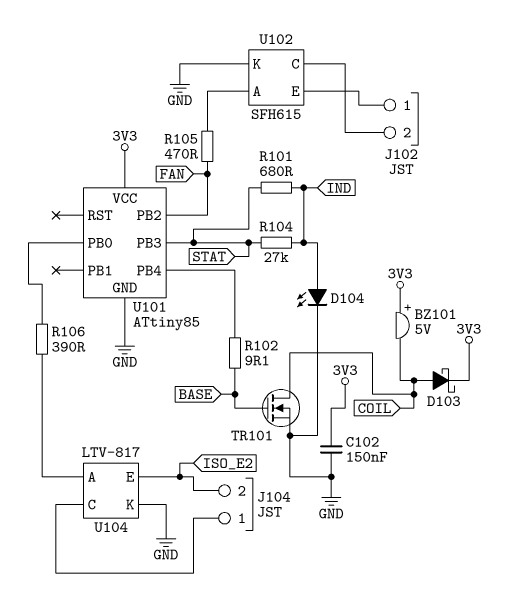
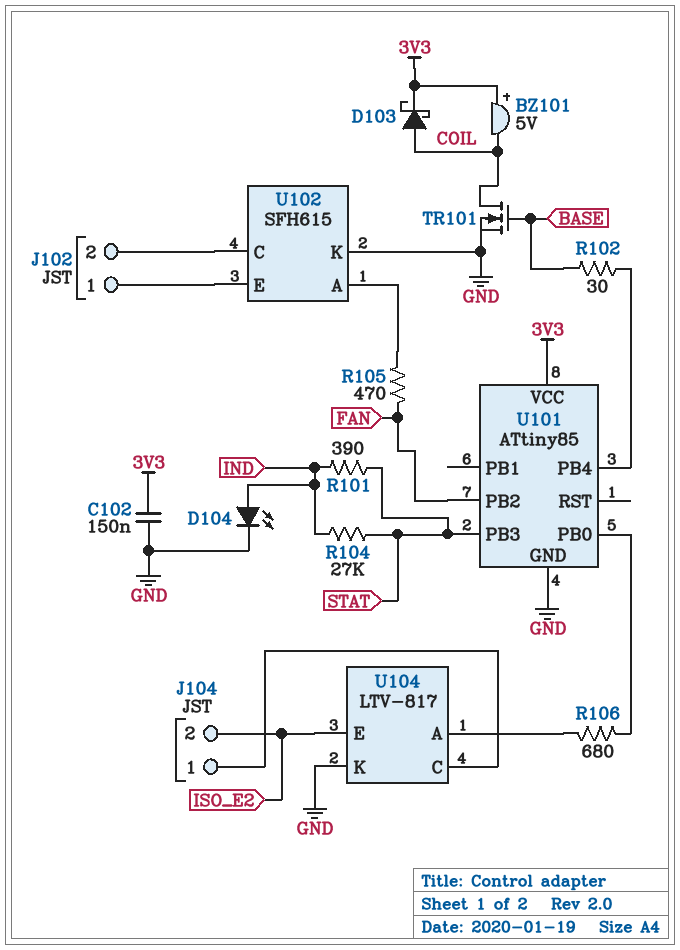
R101: 680 (IND, STAT) -> 390 (IND, STAT)
R102: 9.1 (BASE, U101/PB4) -> 30 (BASE, U101/PB4)
R106: 390 (U101/PB0, U104/A) -> 680 (U101/PB0, U104/A)

